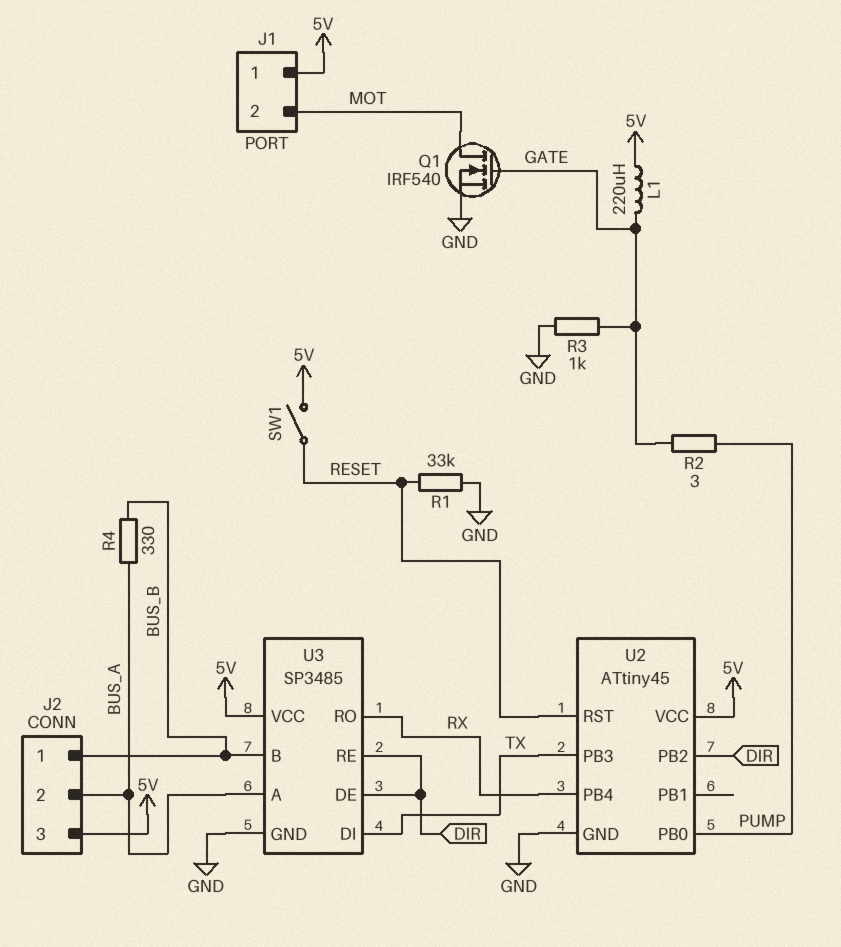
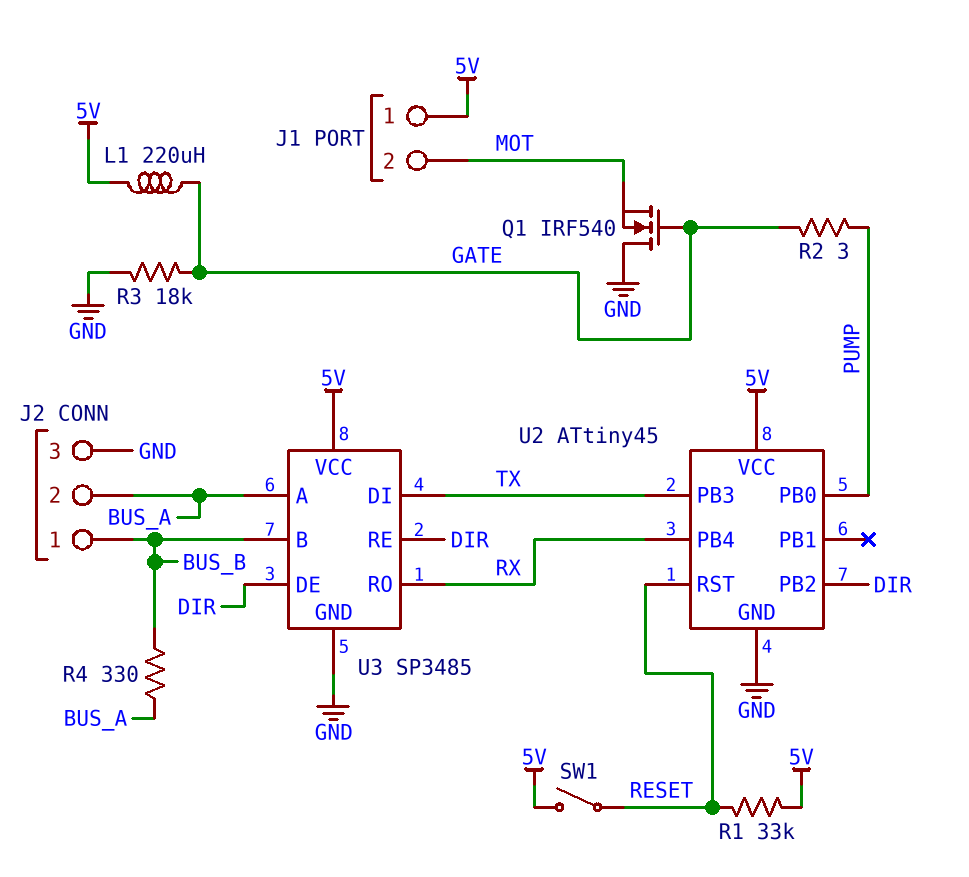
J2 pin 3: 5V -> GND
Q1: NMOS IRF540 (G GATE, D MOT, S GND) -> NMOS IRF540 (G GATE, D GND, S MOT)
R1: 33k (GND, RESET) -> 33k (5V, RESET)
R3: 1k (GATE, GND) -> 18k (GATE, GND)

